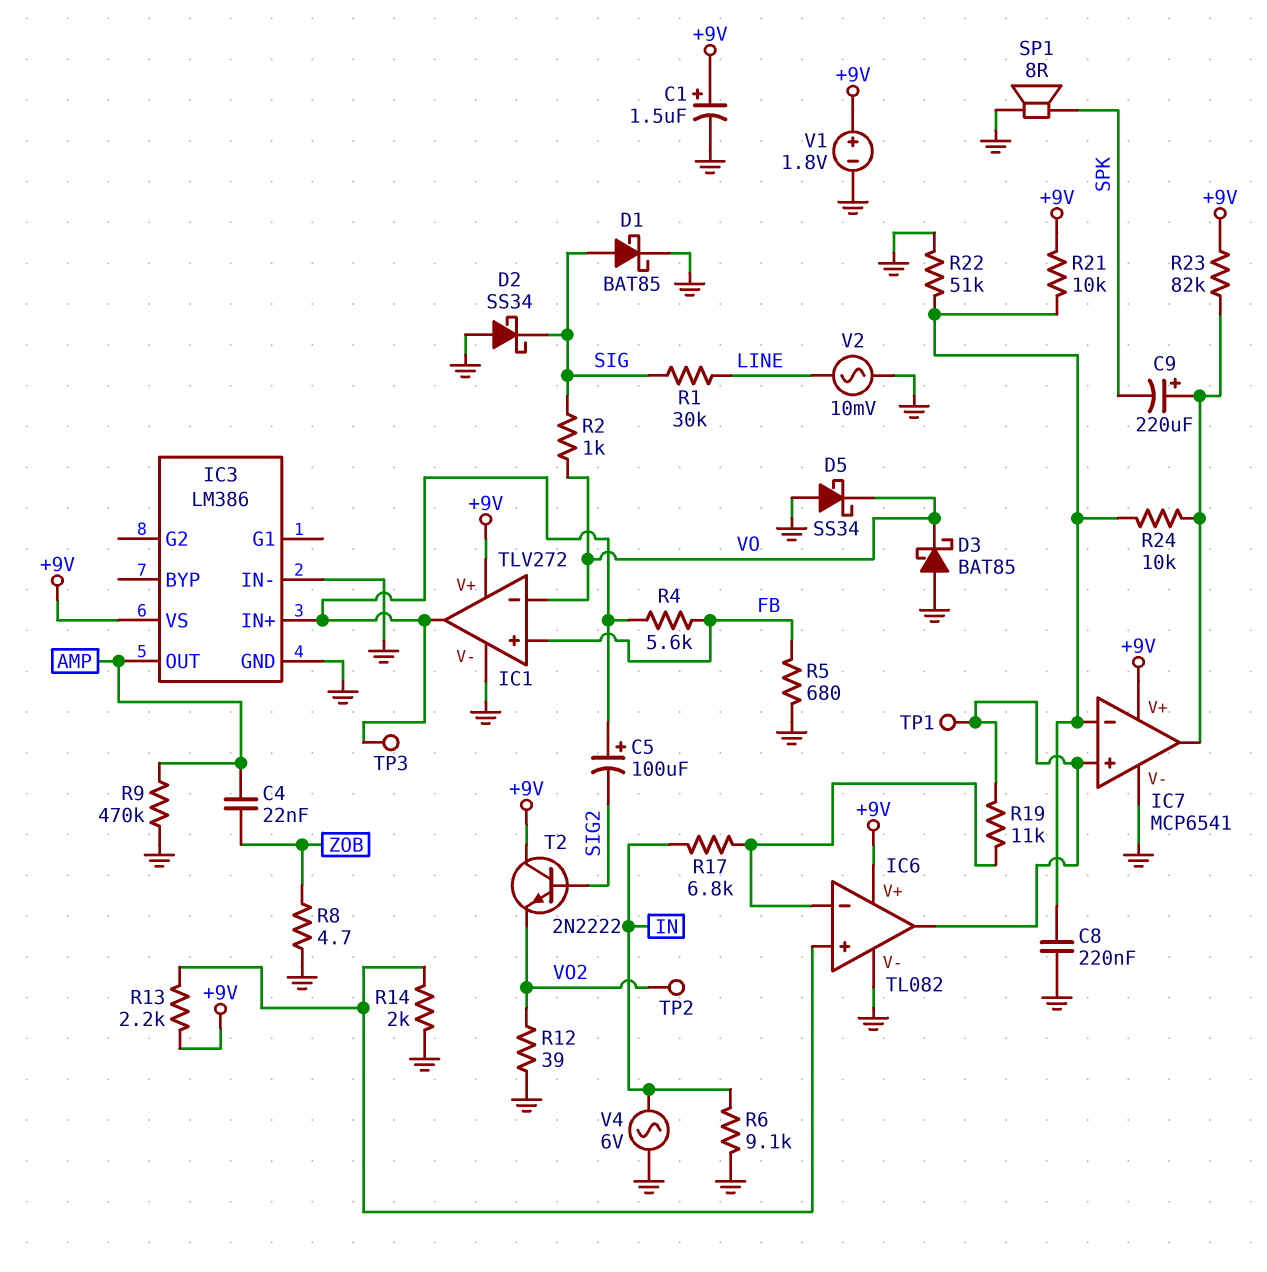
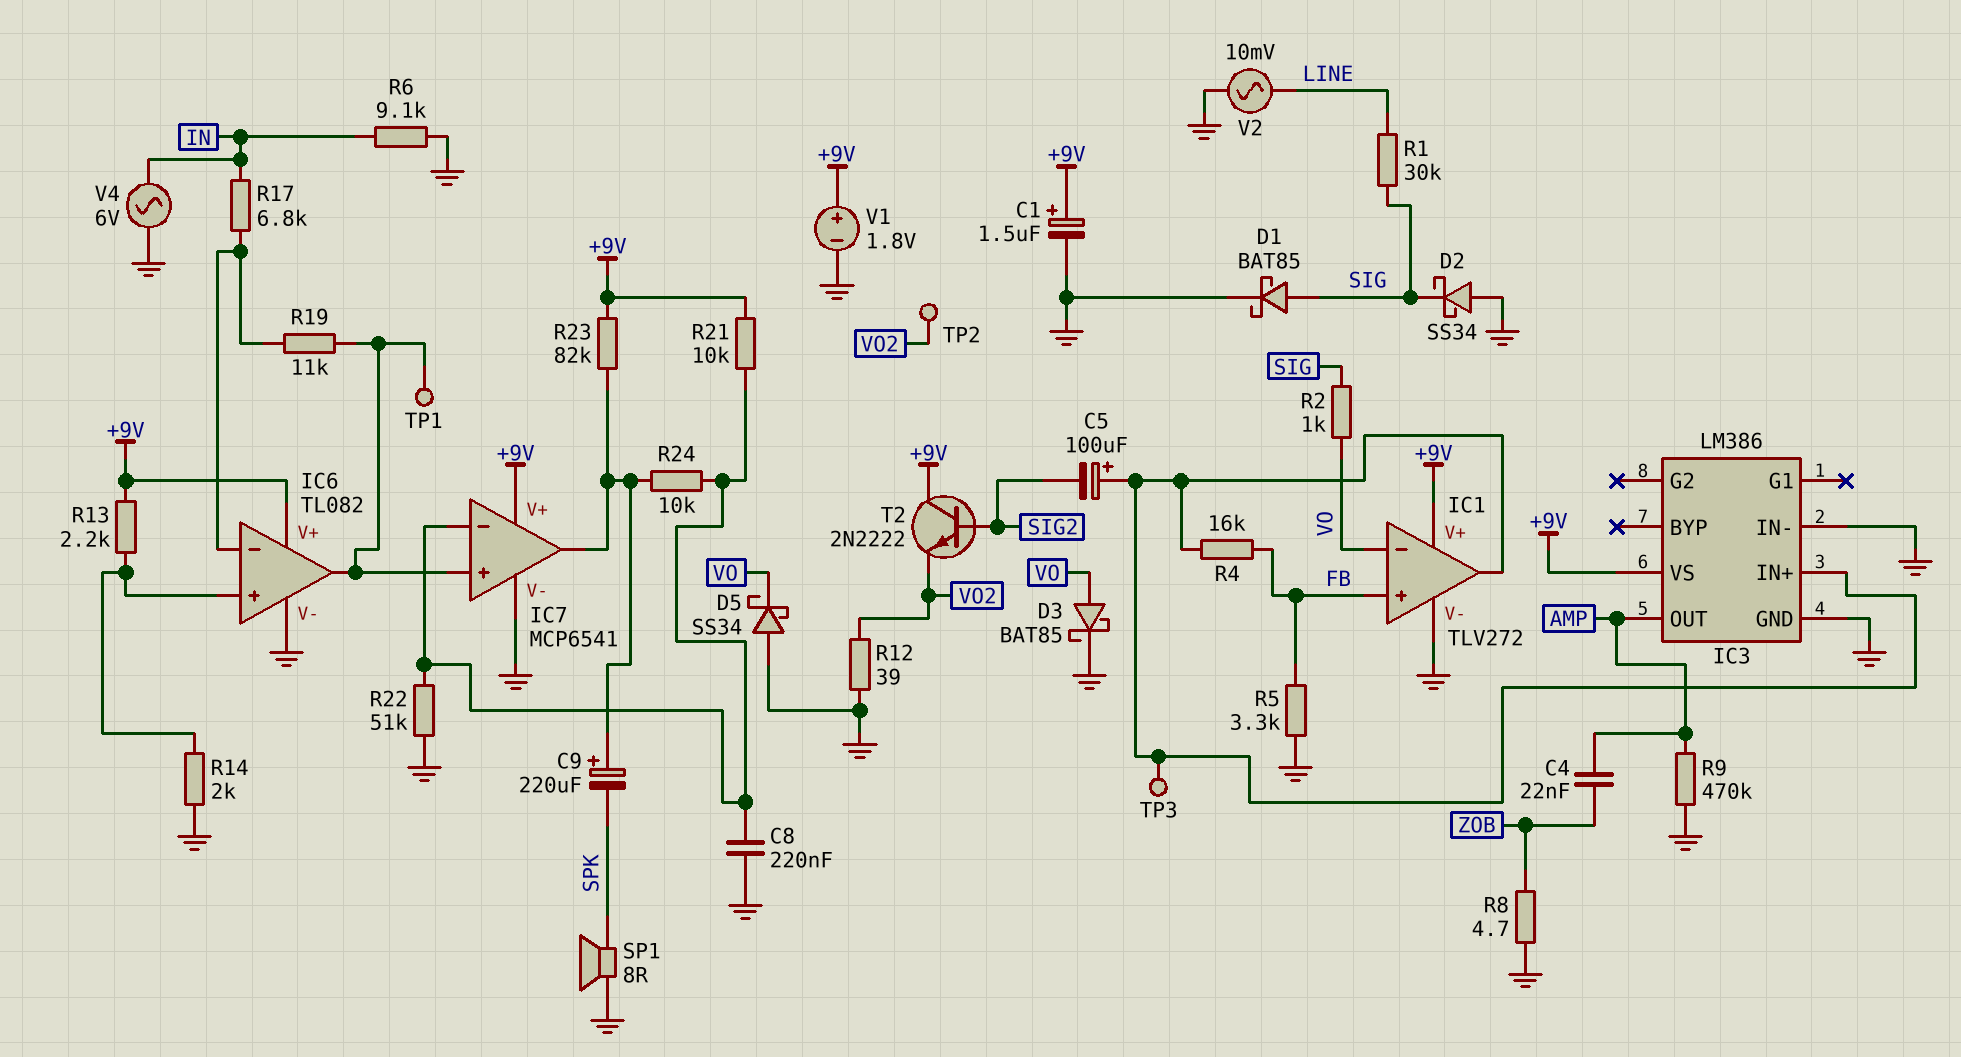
D3: schottky BAT85 (A GND, K VO) -> schottky BAT85 (A VO, K GND)
R4: 5.6k (FB, IC1/out) -> 16k (FB, IC1/out)
R5: 680 (FB, GND) -> 3.3k (FB, GND)

